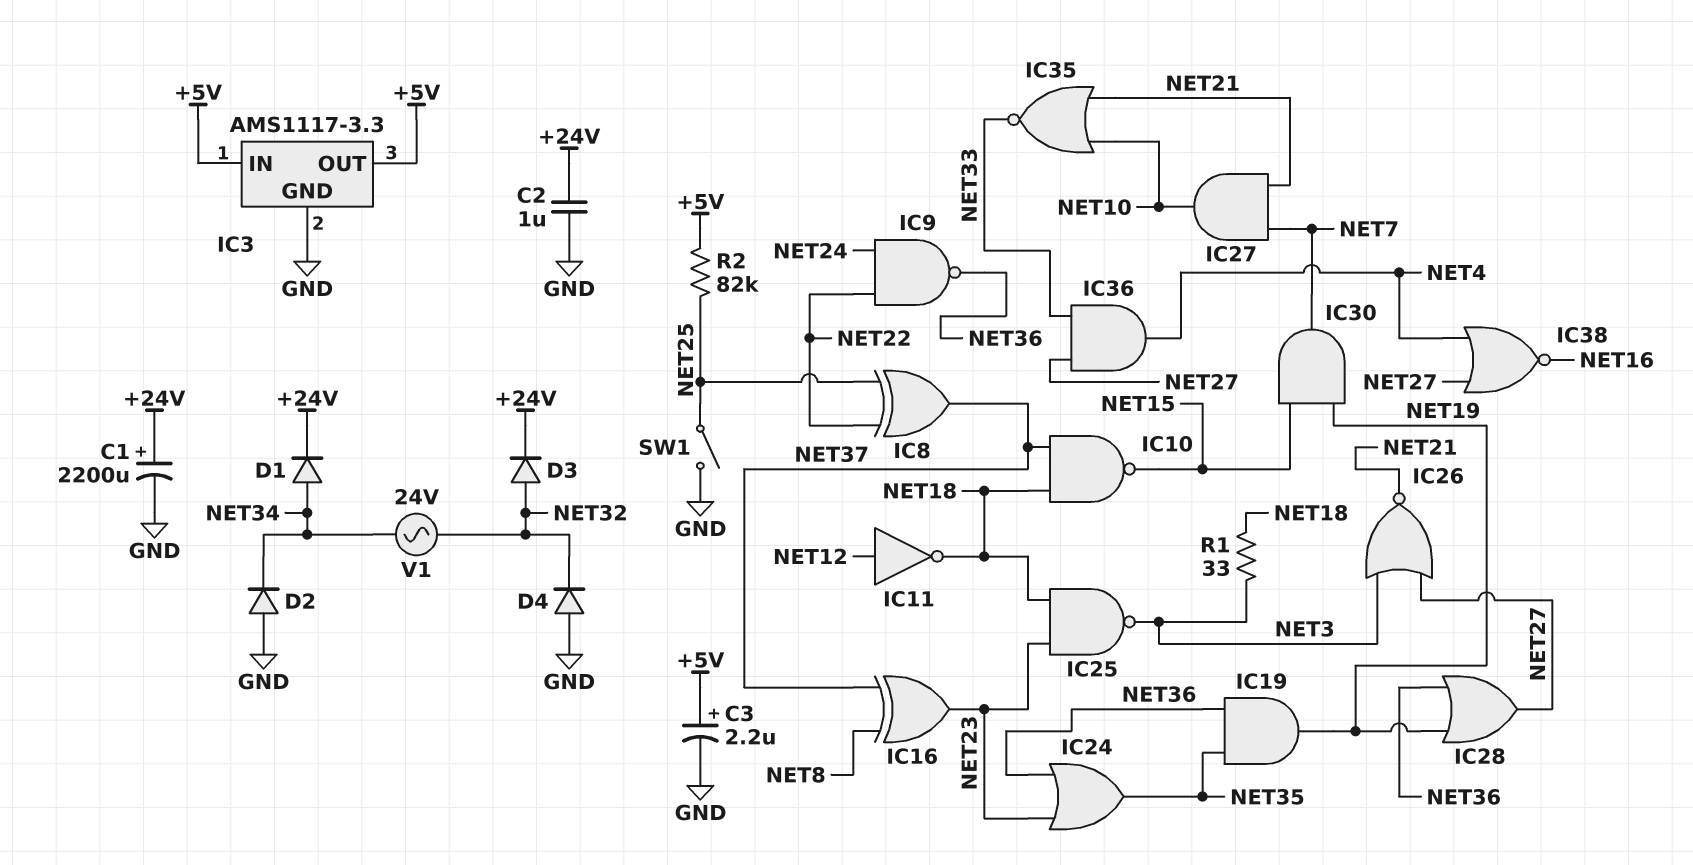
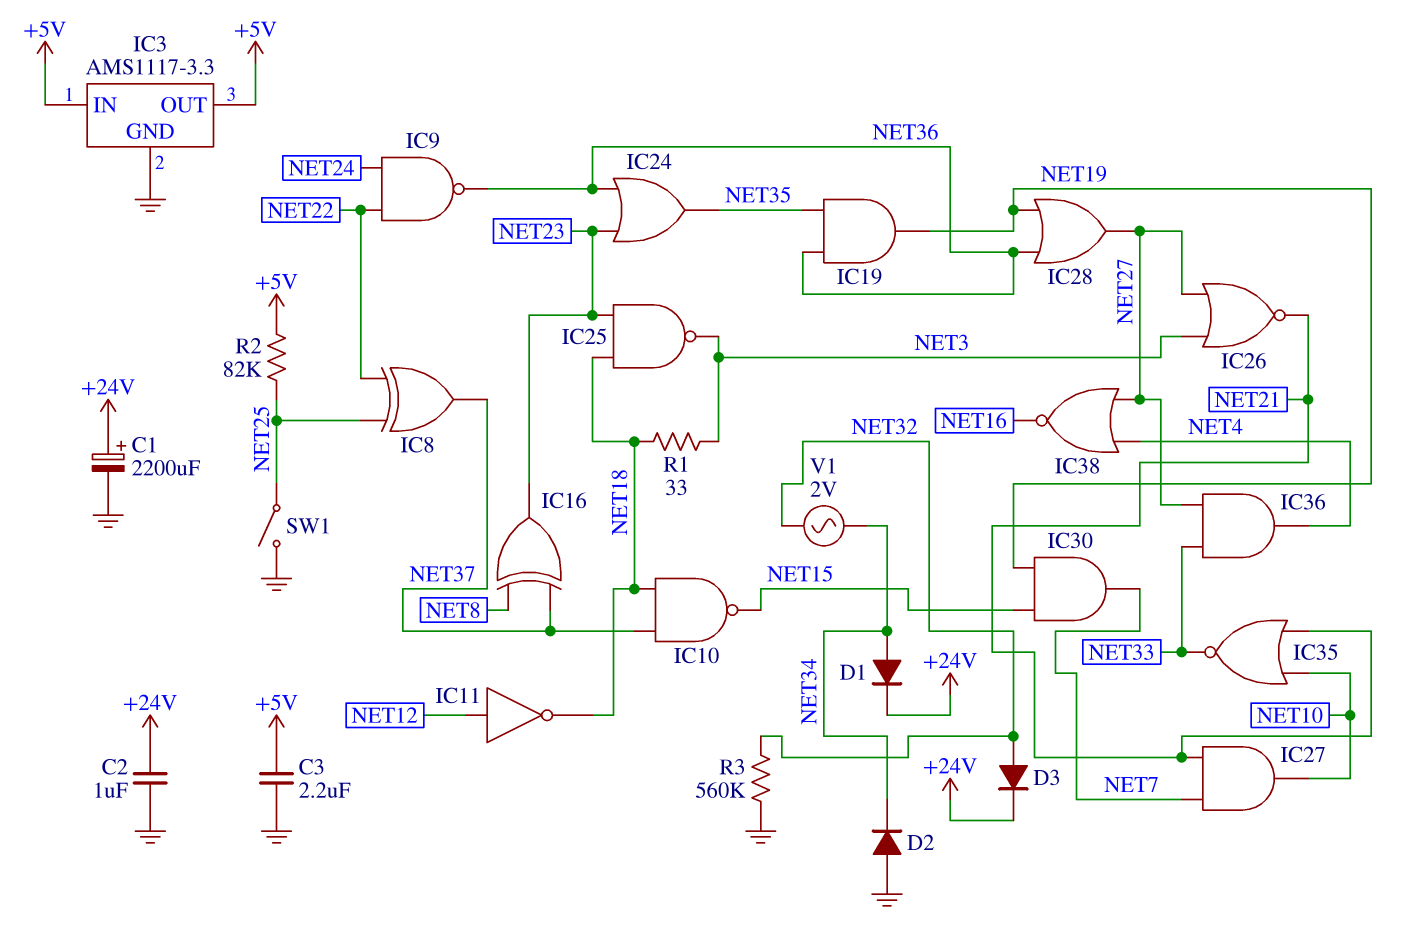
C3: 2.2uF (plus +5V, minus GND) -> 2.2uF (+5V, GND)
D4: diode (A GND, K NET32) -> none
R3: none -> 560k (GND, NET32)
V1: AC 24V (NET32, NET34) -> AC 2V (NET32, NET34)

